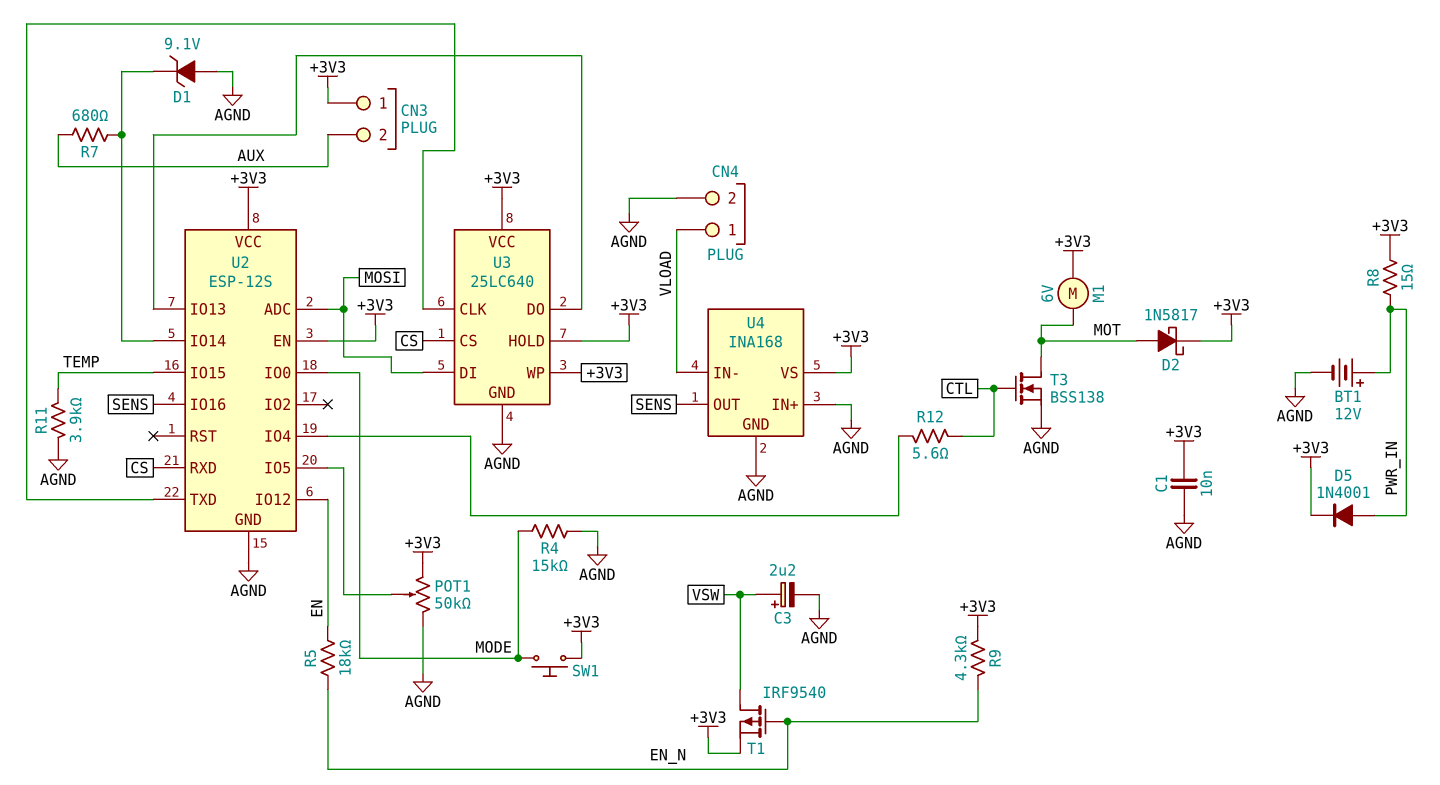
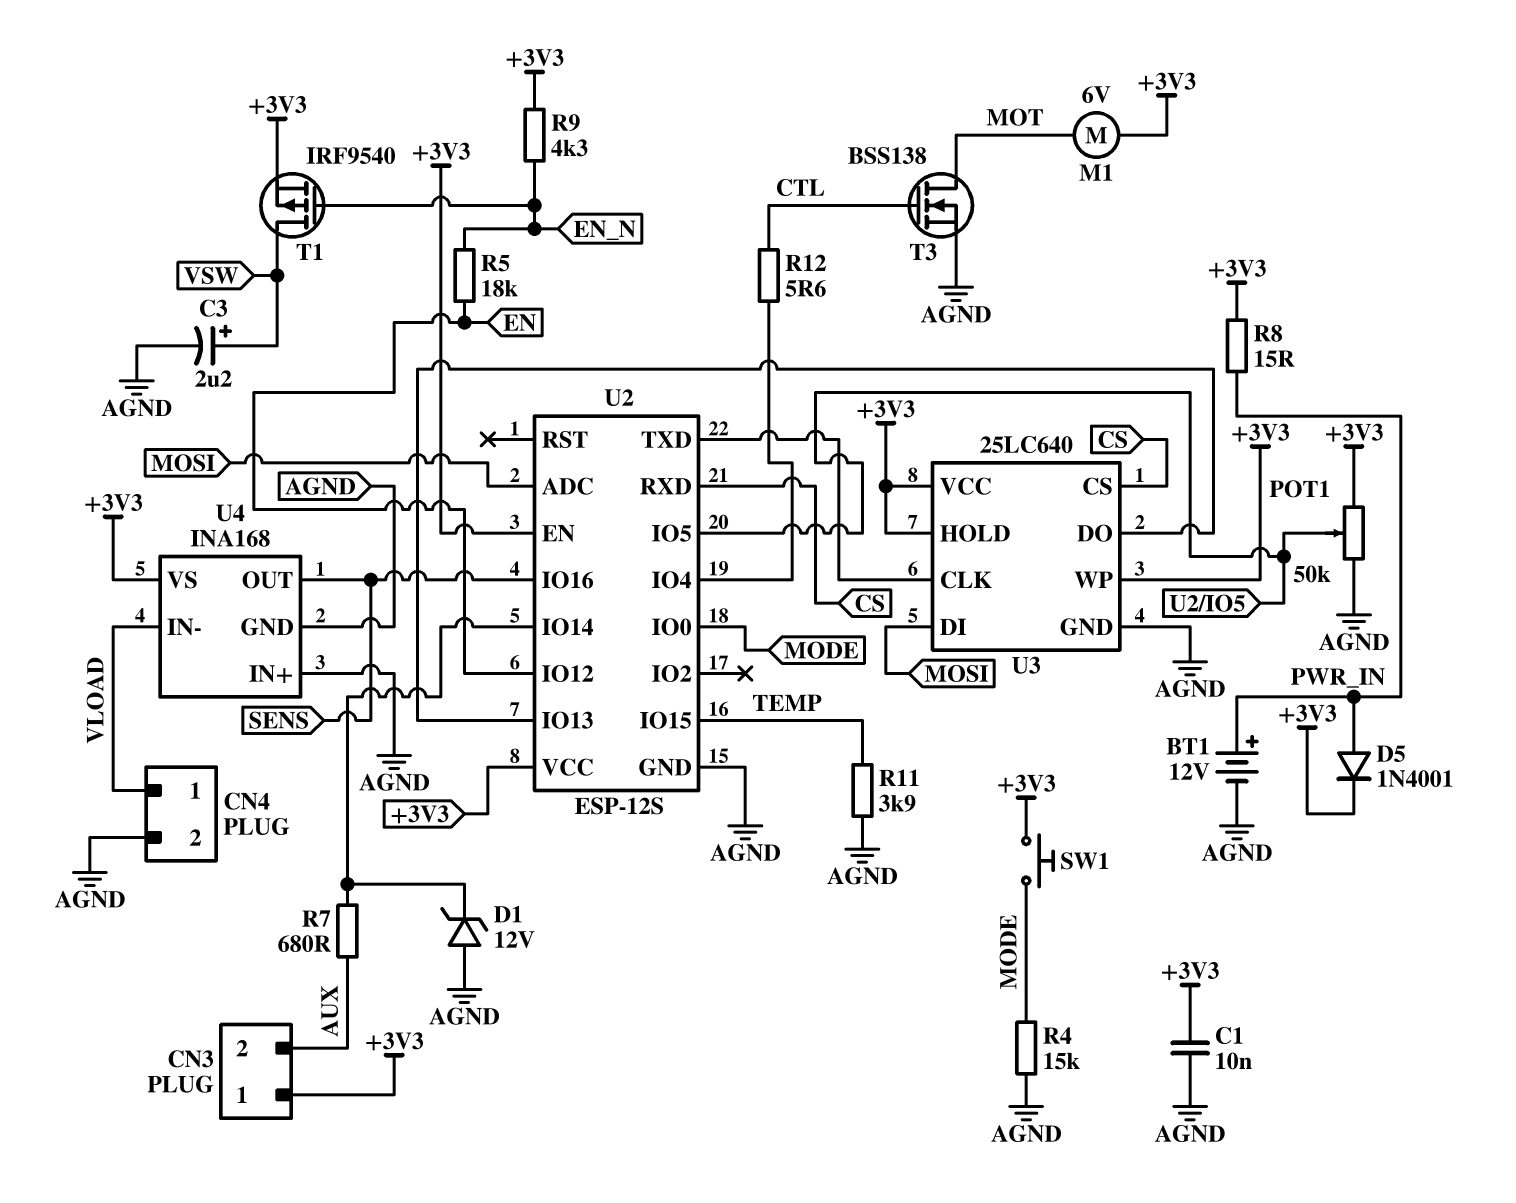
D1: zener 9.1V (A AGND, K U2/IO14) -> zener 12V (A AGND, K U2/IO14)
D2: schottky 1N5817 (A MOT, K +3V3) -> none

